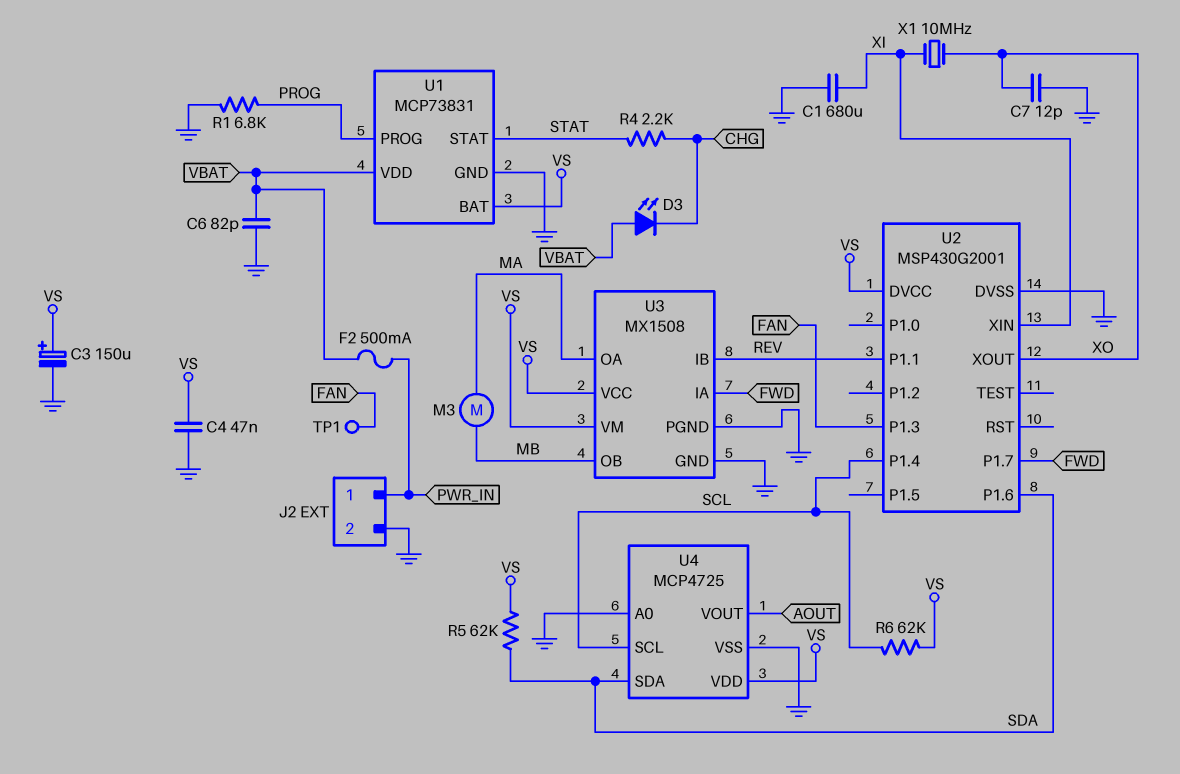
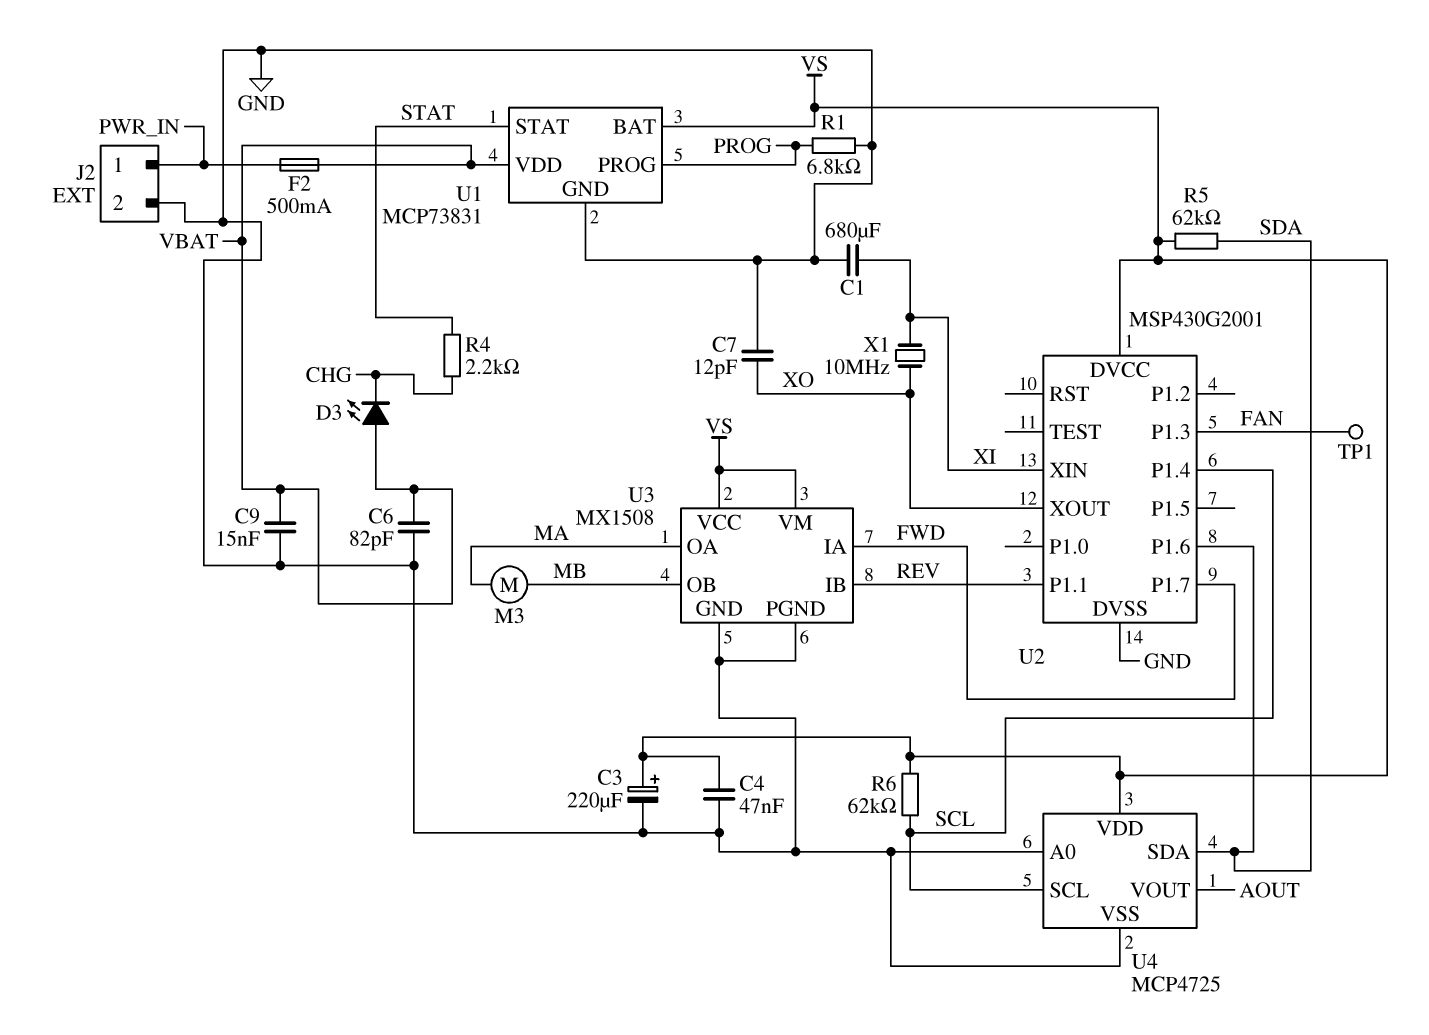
C3: 150uF (plus VS, minus GND) -> 220uF (plus VS, minus GND)
C9: none -> 15nF (GND, VBAT)

